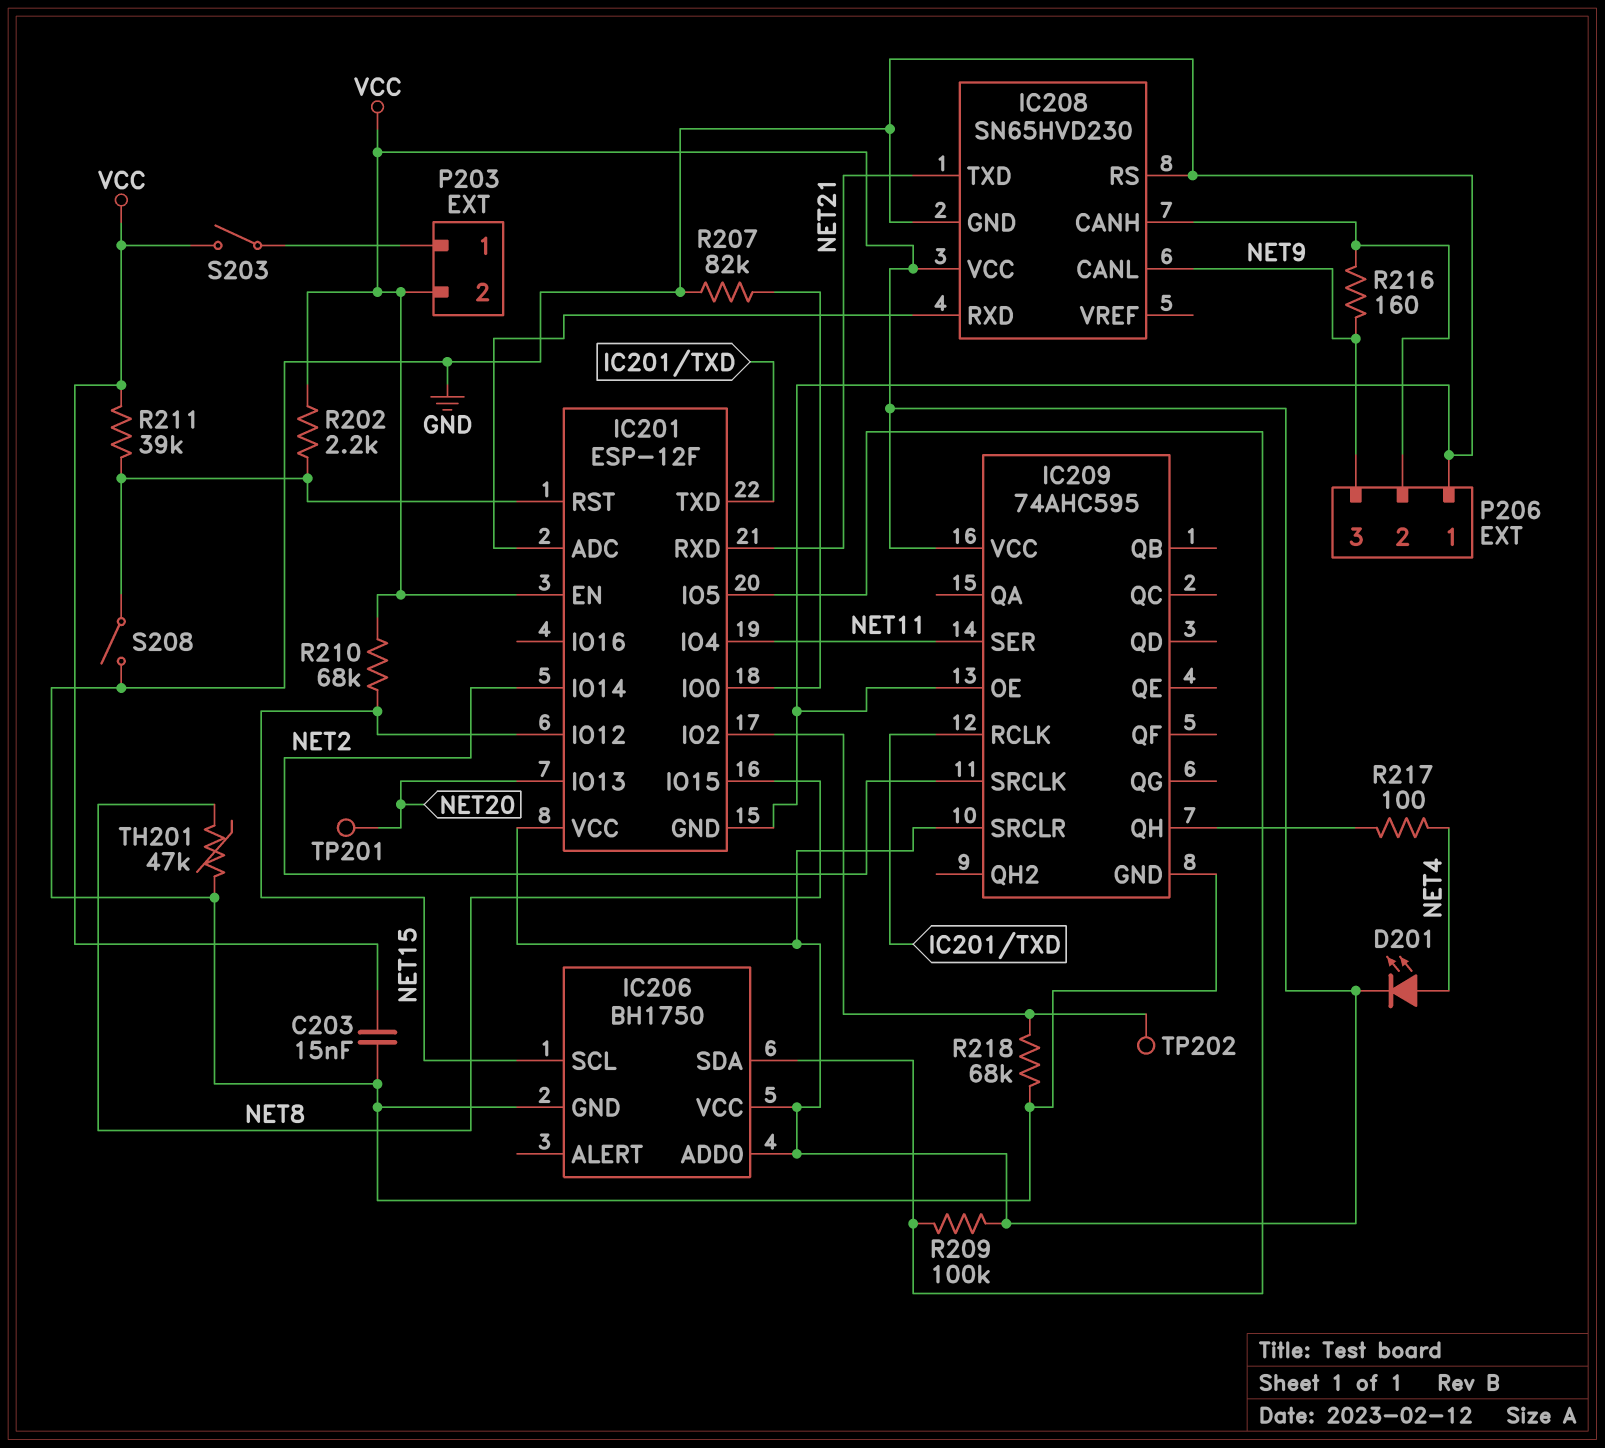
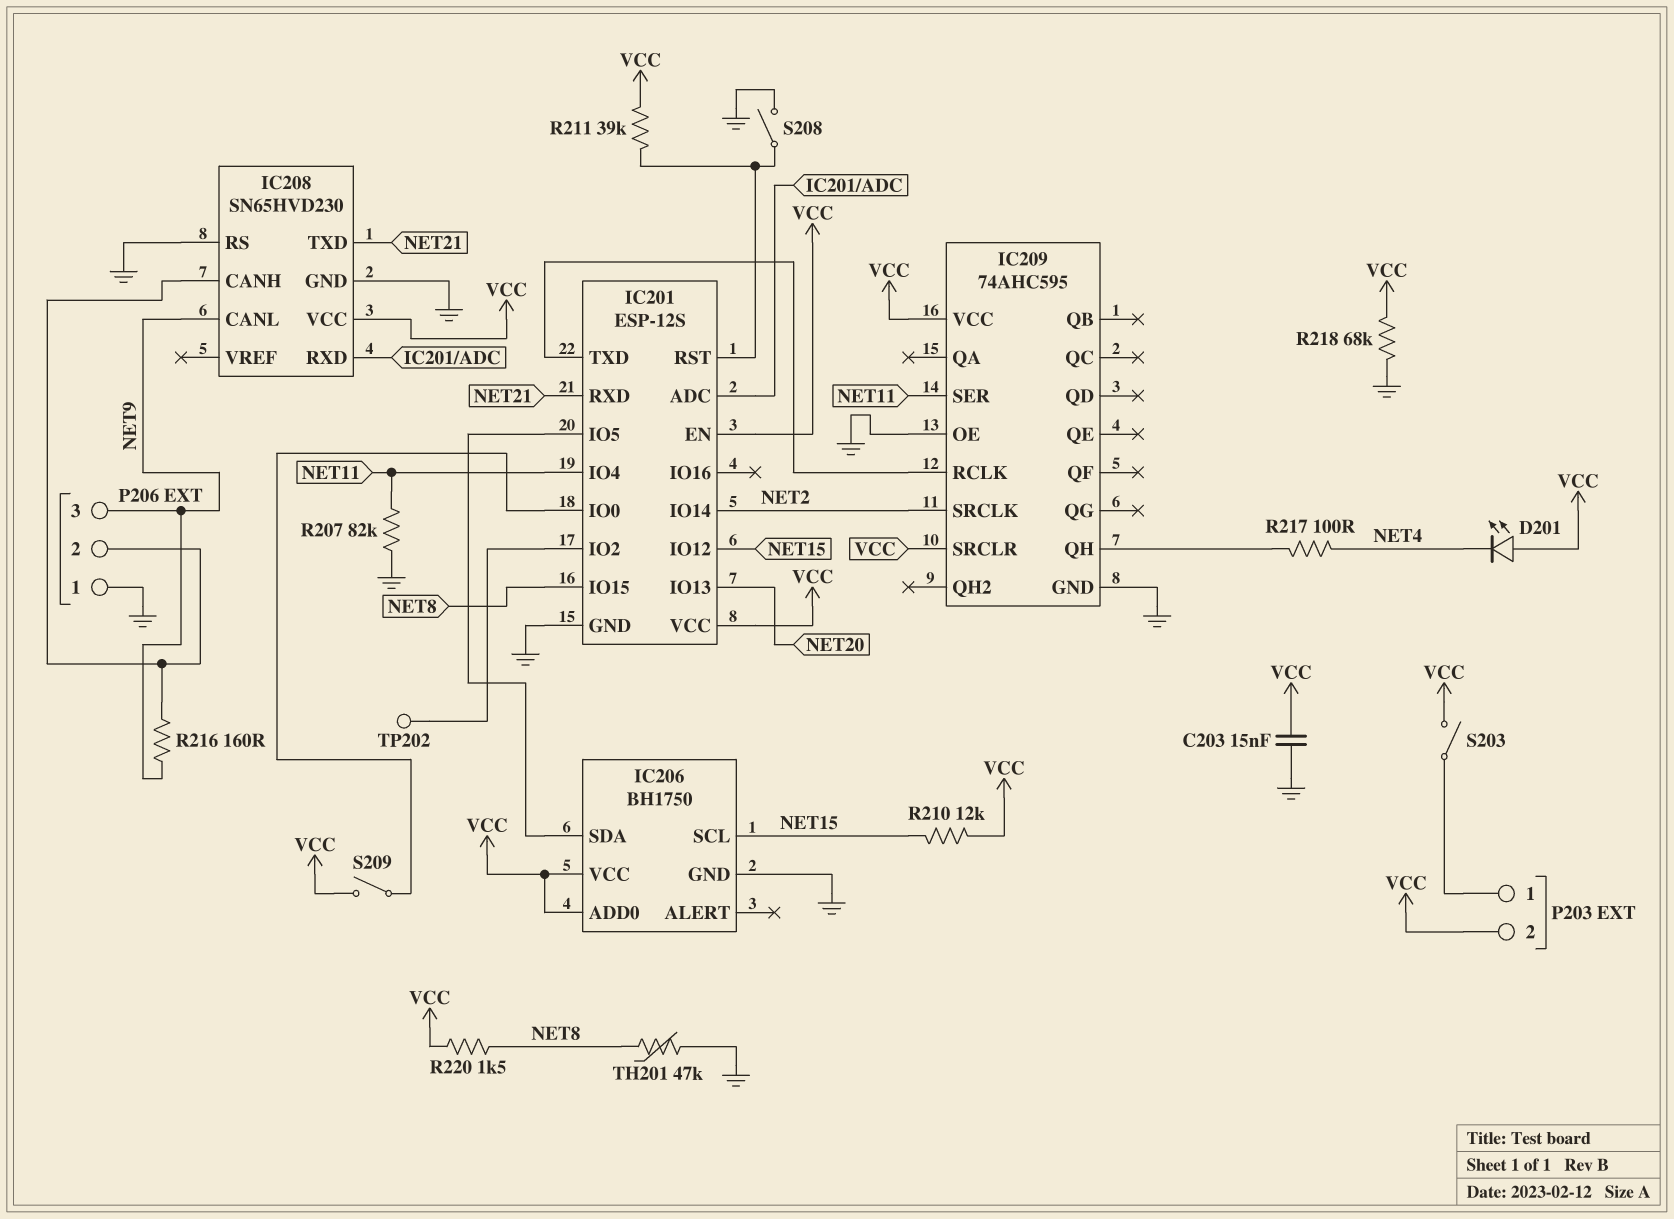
D201: LED (A NET4, K VCC) -> LED (A VCC, K NET4)
IC201: ESP-12F -> ESP-12S
R202: 2.2k (IC201/RST, VCC) -> none
R207: 82k (GND, IC201/IO0) -> 82k (GND, NET11)
R209: 100k (IC201/IO5, VCC) -> none
R210: 68k (NET15, VCC) -> 12k (NET15, VCC)
R218: 68k (GND, IC201/IO2) -> 68k (GND, VCC)
R220: none -> 1.5k (NET8, VCC)
S209: none -> switch (IC201/IO0, VCC)
TP201: test point (NET20) -> none

